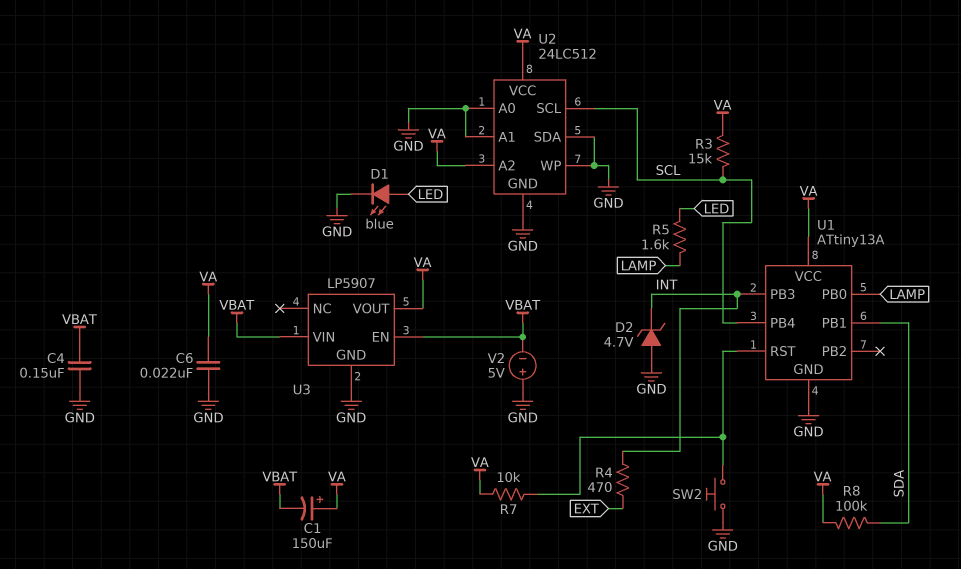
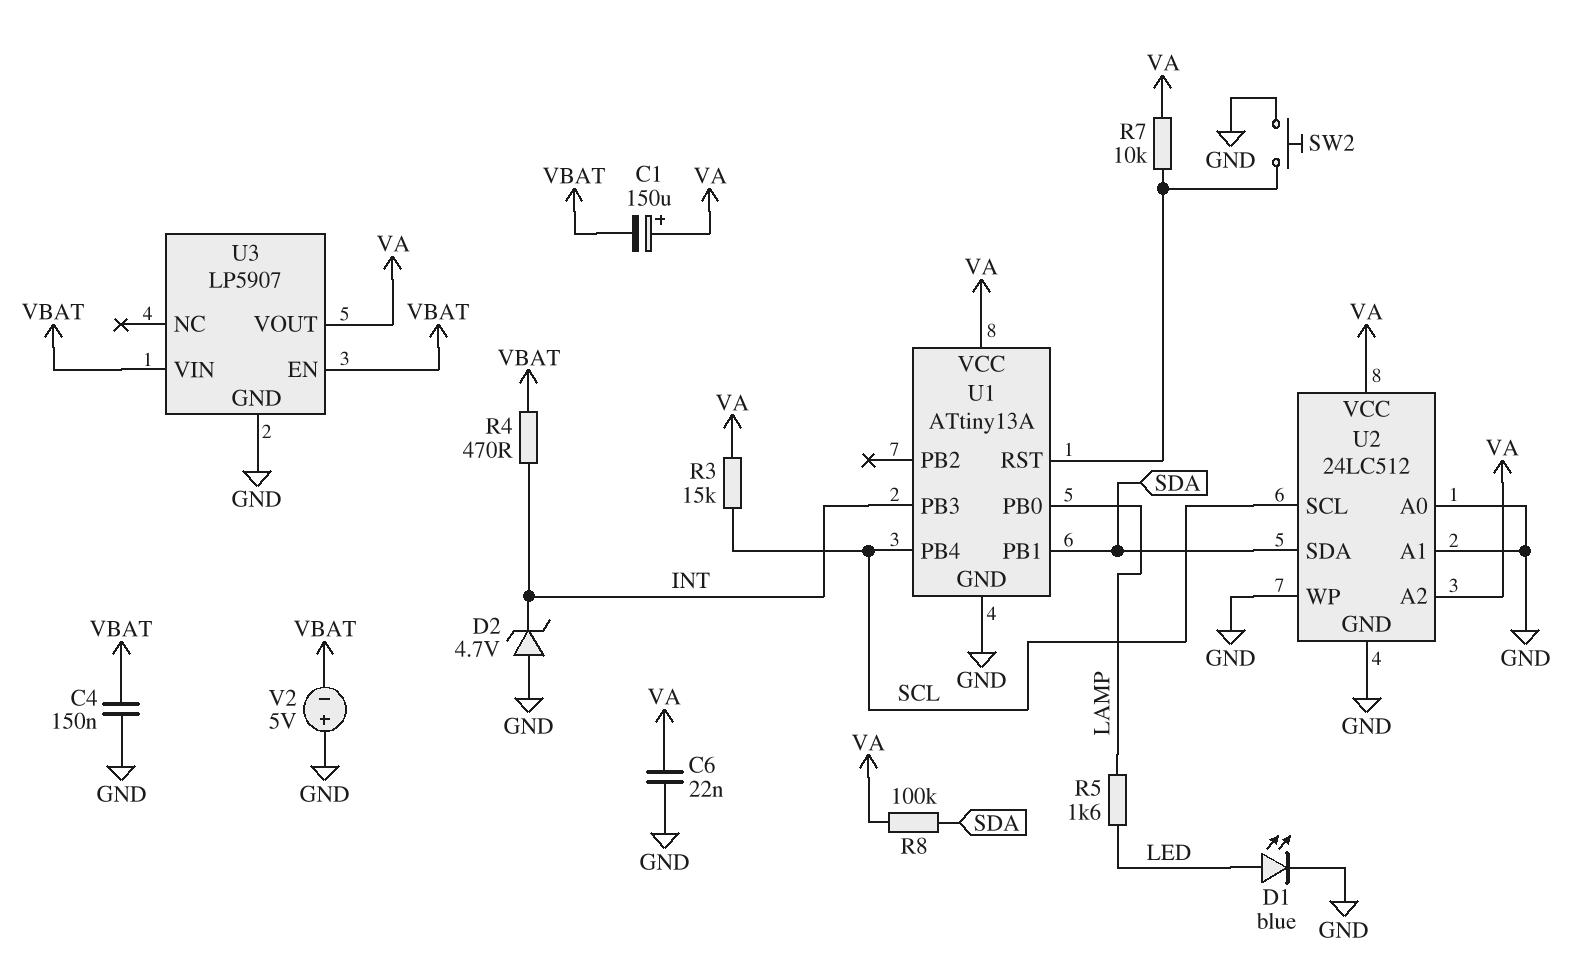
R4: 470 (EXT, INT) -> 470 (INT, VBAT)
U2 pin SDA: GND -> SDA

